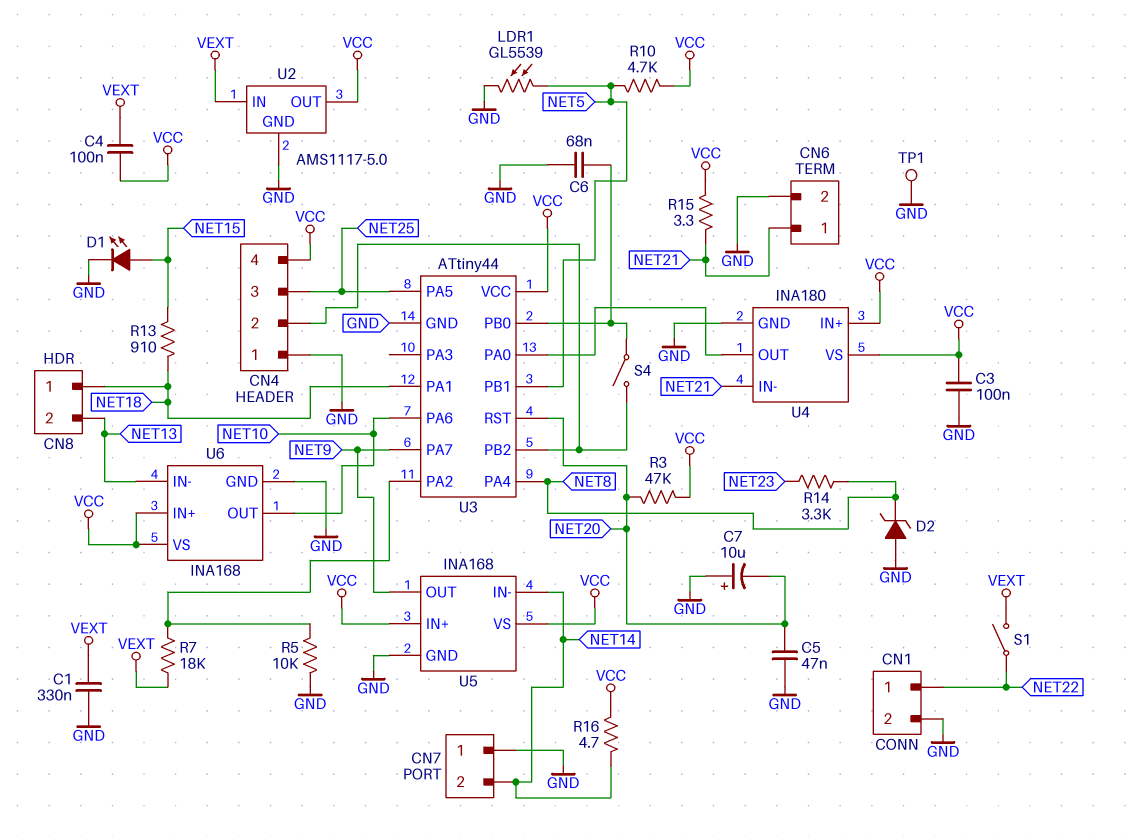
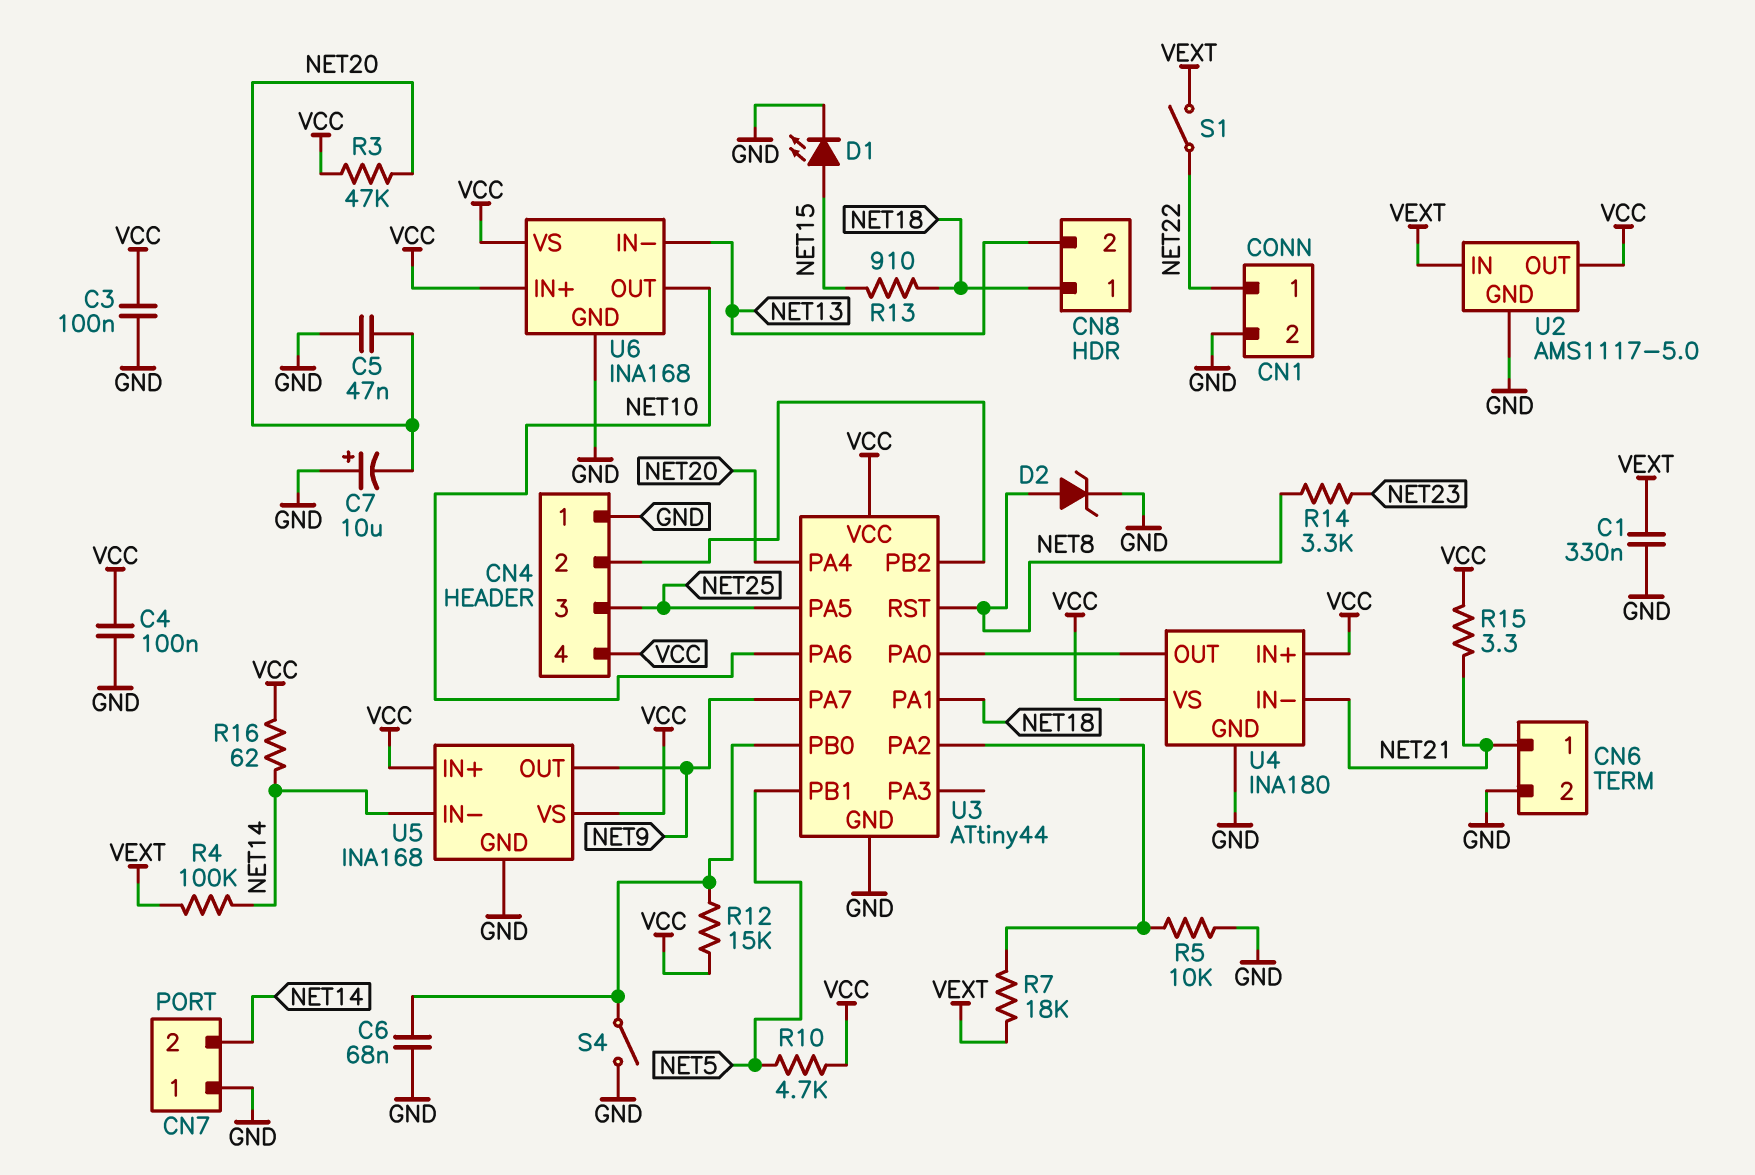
C4: 100nF (VCC, VEXT) -> 100nF (GND, VCC)
D2: zener (A GND, K NET8) -> zener (A NET8, K GND)
LDR1: GL5539 (GND, NET5) -> none
R4: none -> 100k (NET14, VEXT)
R12: none -> 15k (U3/PB0, VCC)
R16: 4.7 (NET14, VCC) -> 62 (NET14, VCC)
S4: switch (CN4/2, U3/PB0) -> switch (GND, U3/PB0)
TP1: test point (GND) -> none
U3 pin PA4: NET8 -> NET20
U3 pin RST: NET20 -> NET8

